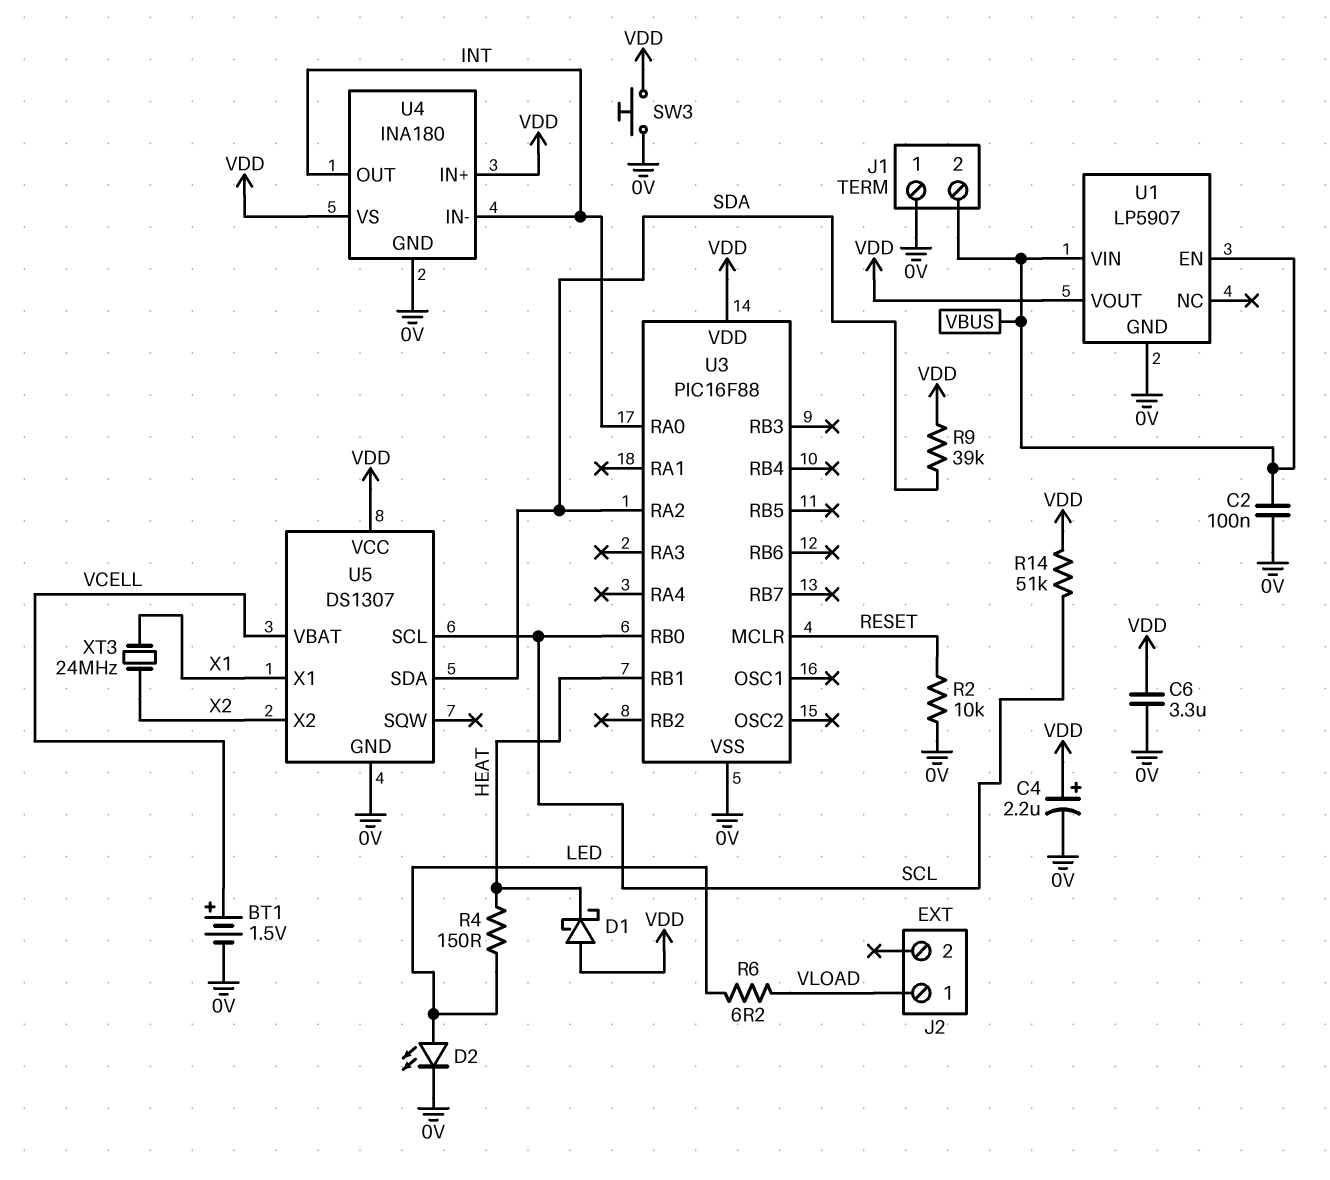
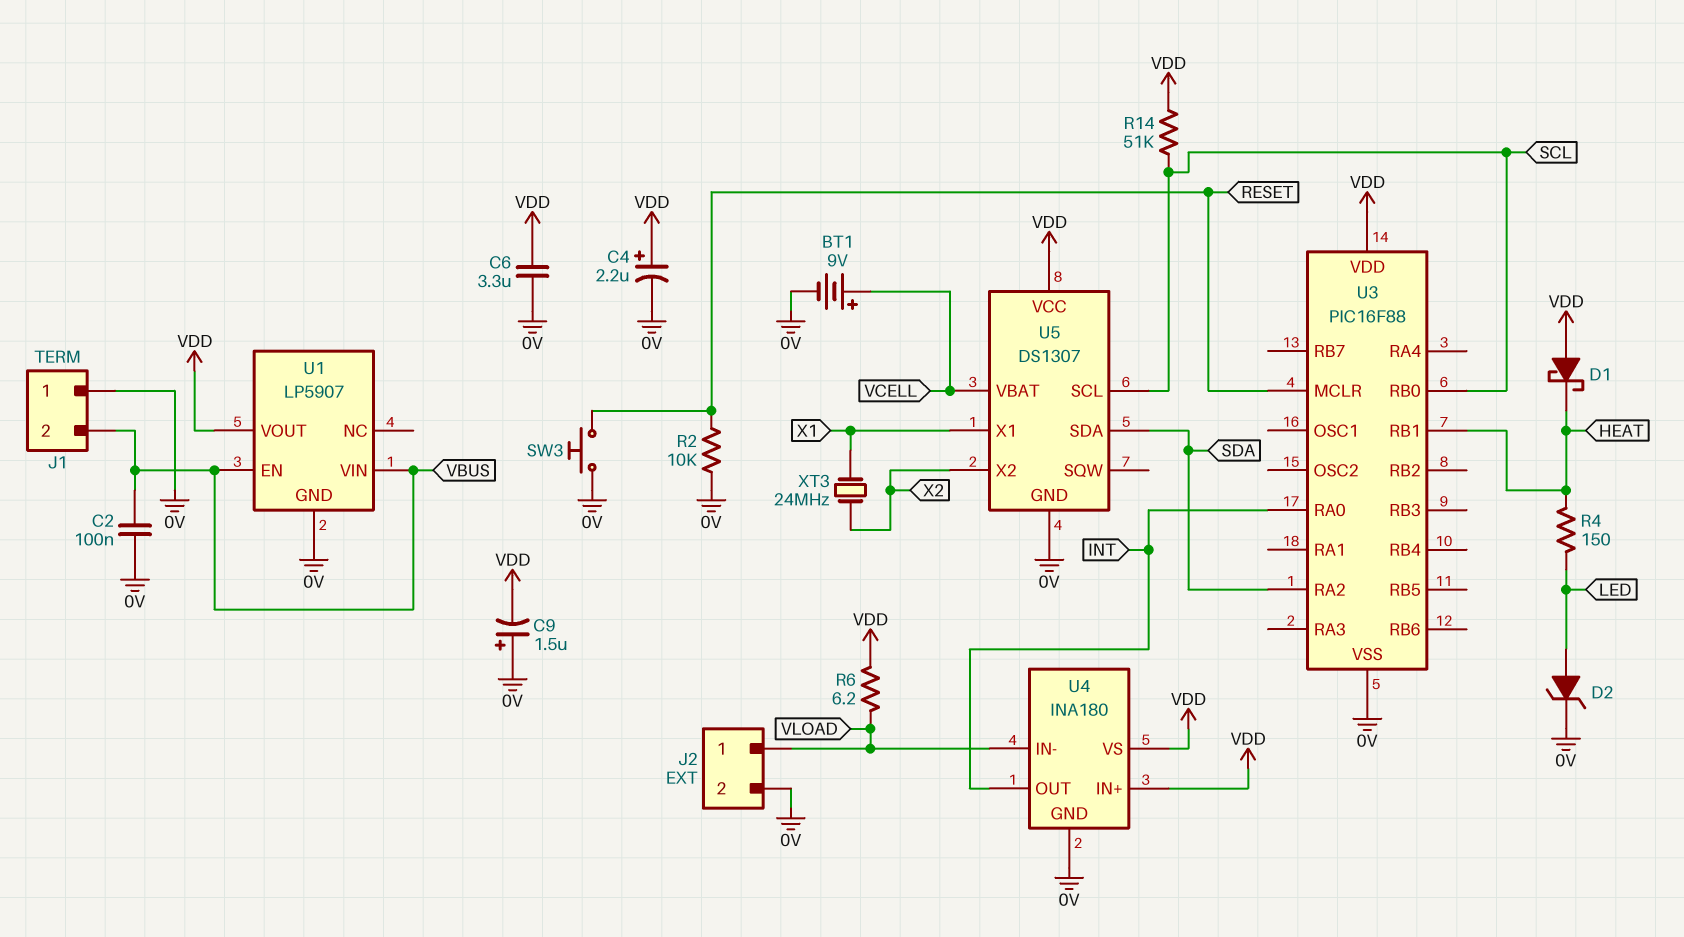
BT1: 1.5V (plus VCELL, minus 0V) -> 9V (plus VCELL, minus 0V)
C9: none -> 1.5uF (plus 0V, minus VDD)
D2: LED (A LED, K 0V) -> zener (A LED, K 0V)
J2 pin 2: none -> 0V
R6: 6.2 (LED, VLOAD) -> 6.2 (VDD, VLOAD)
R9: 39k (SDA, VDD) -> none
SW3: button (0V, VDD) -> button (0V, RESET)
U4 pin IN-: INT -> VLOAD

